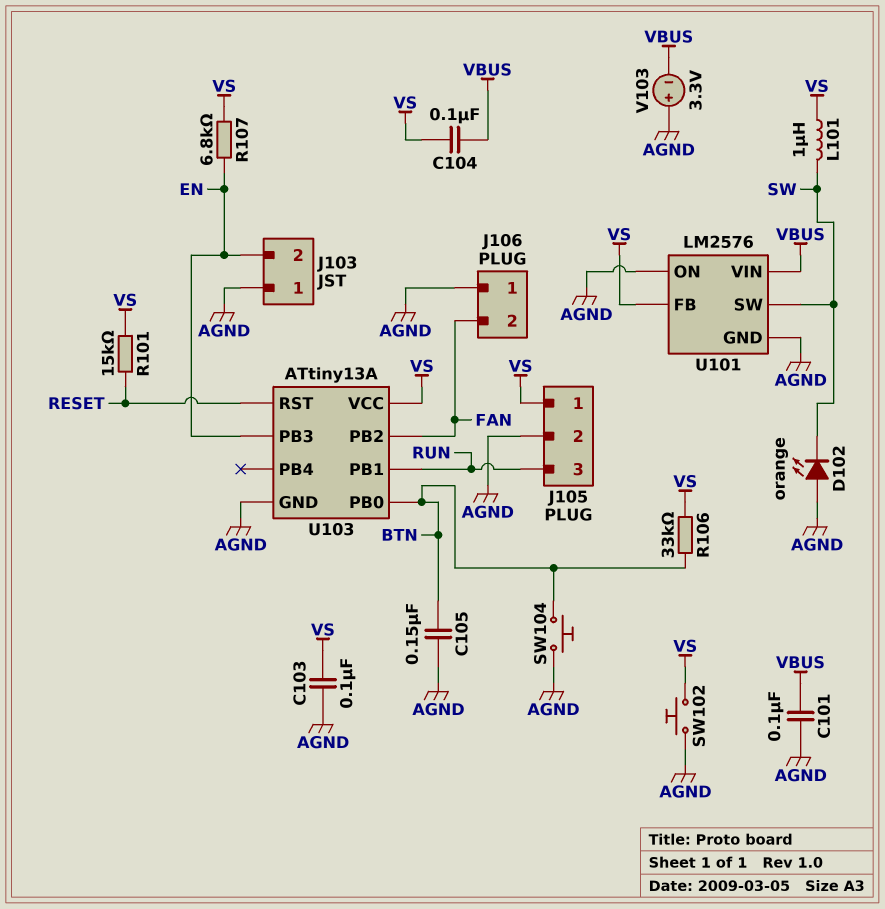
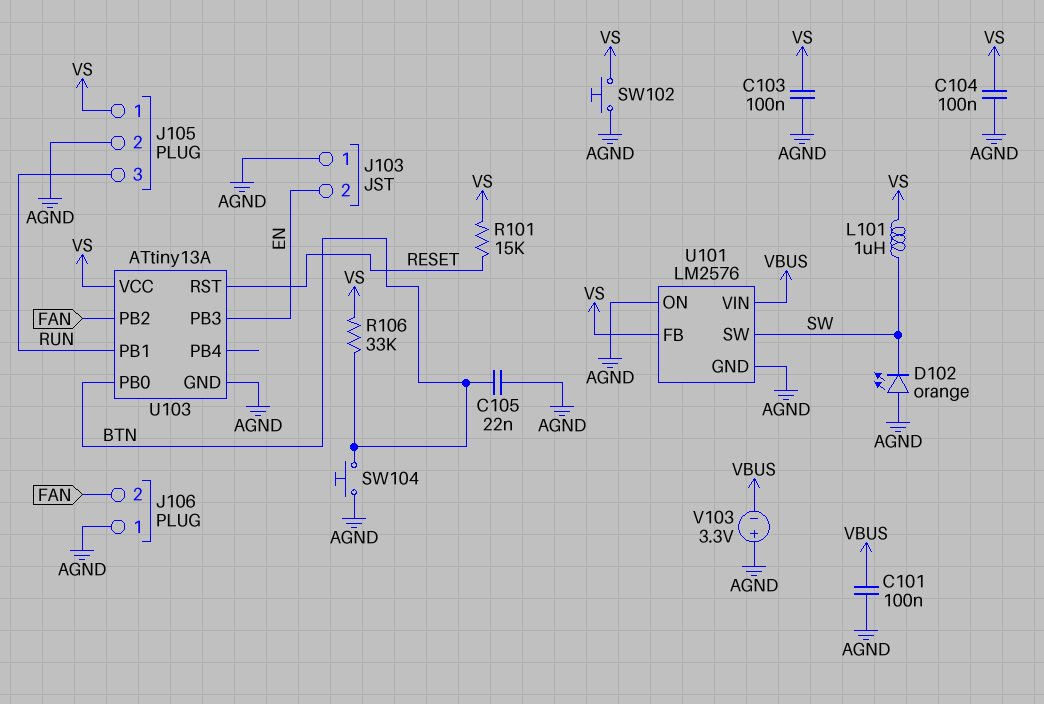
C104: 100nF (VBUS, VS) -> 100nF (AGND, VS)
C105: 150nF (AGND, BTN) -> 22nF (AGND, BTN)
R107: 6.8k (EN, VS) -> none

